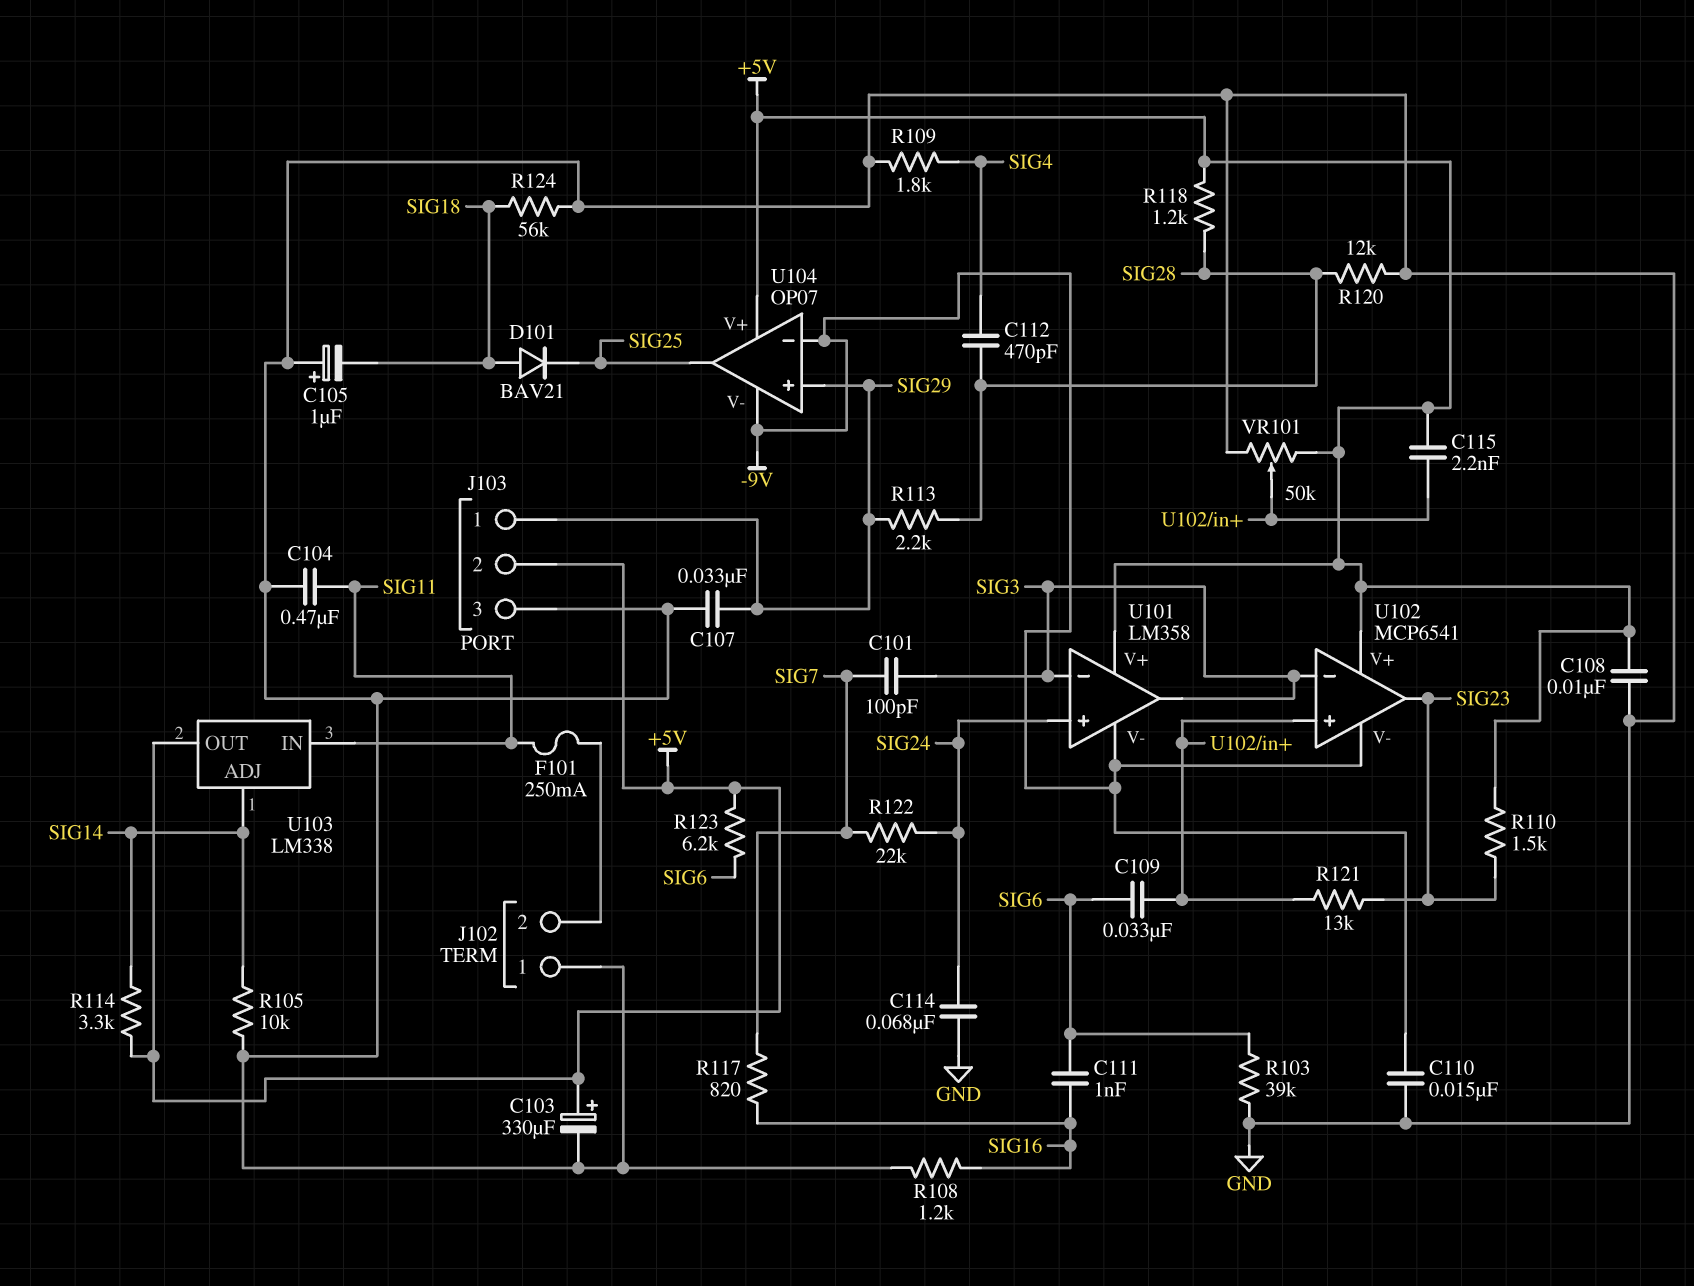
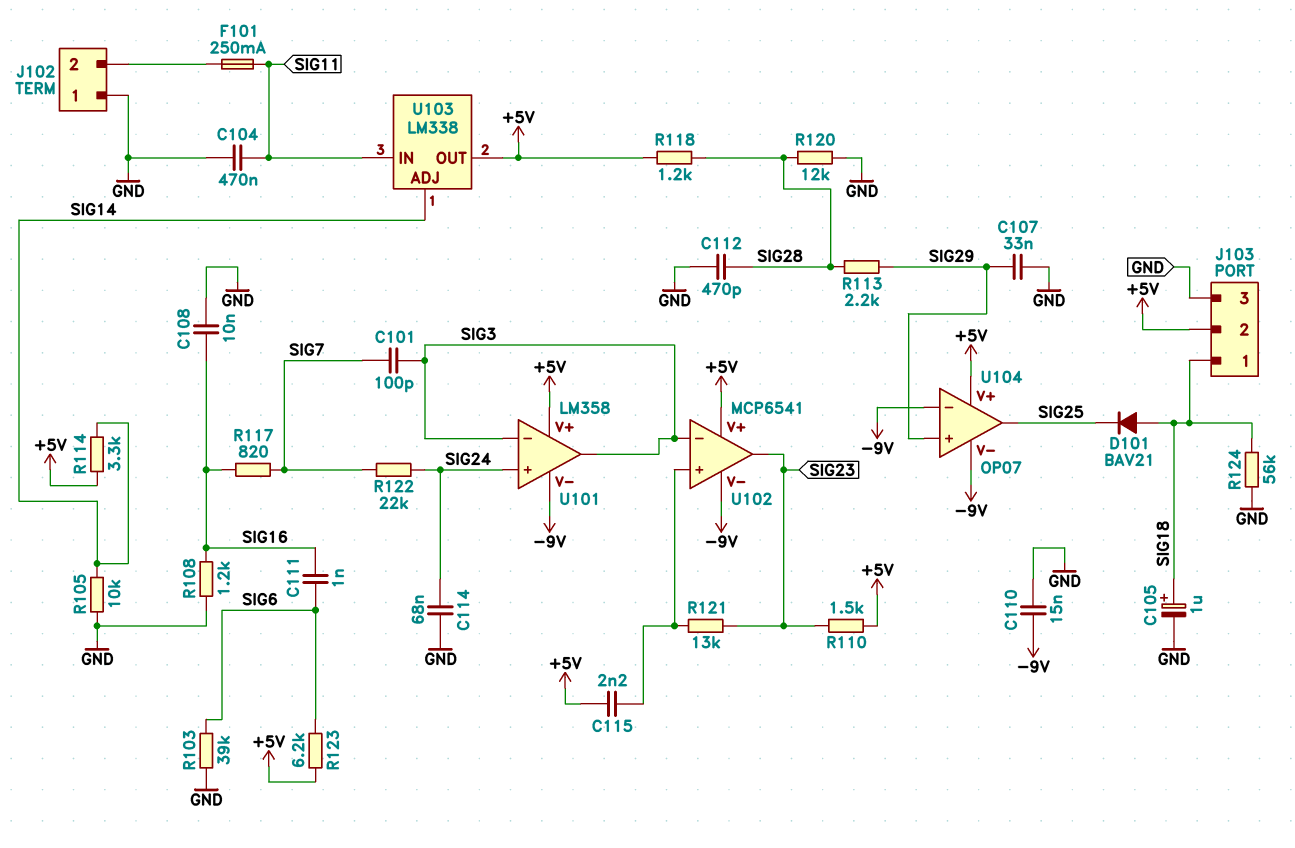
C103: 330uF (plus +5V, minus GND) -> none
C105: 1uF (plus GND, minus SIG18) -> 1uF (plus SIG18, minus GND)
C108: 10nF (+5V, GND) -> 10nF (GND, SIG16)
C109: 33nF (SIG6, U102/in+) -> none
C112: 470pF (SIG4, SIG28) -> 470pF (GND, SIG28)
J103 pin 1: SIG29 -> SIG18
R109: 1.8k (GND, SIG4) -> none
VR101: 50k (+5V, GND, wiper U102/in+) -> none

